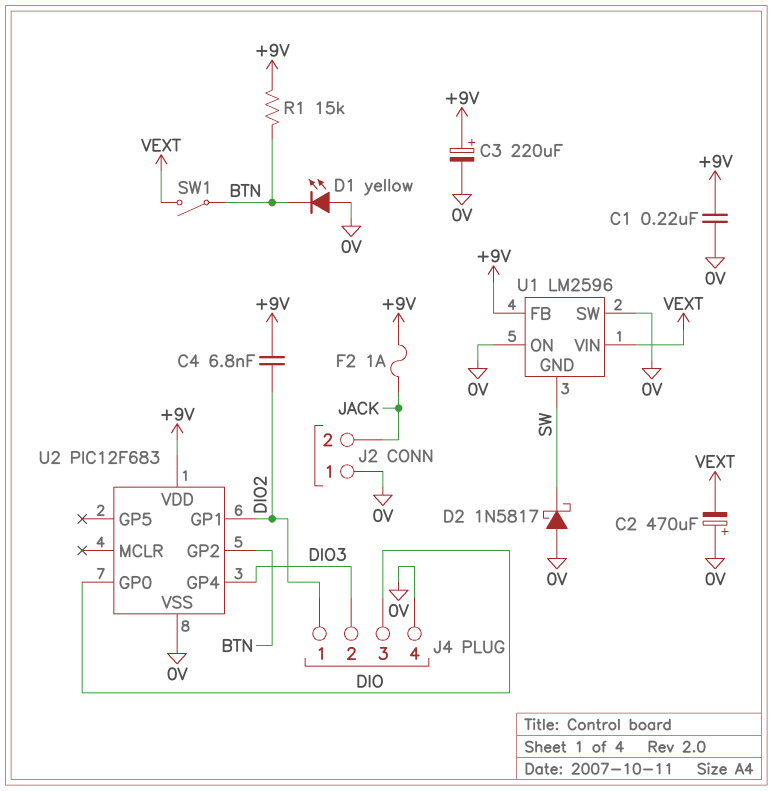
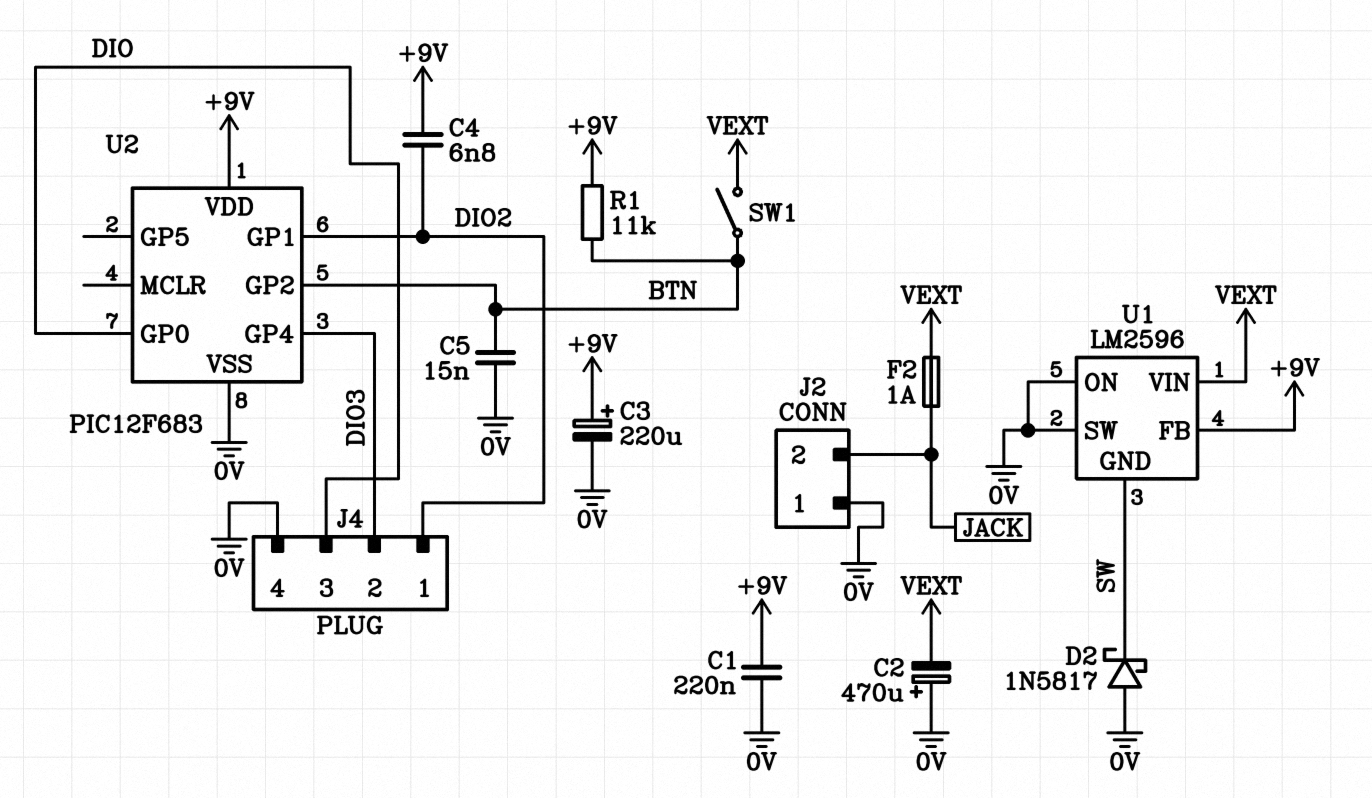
C5: none -> 15nF (0V, BTN)
D1: LED yellow (A 0V, K BTN) -> none
F2: 1A (+9V, JACK) -> 1A (JACK, VEXT)
R1: 15k (+9V, BTN) -> 11k (+9V, BTN)

